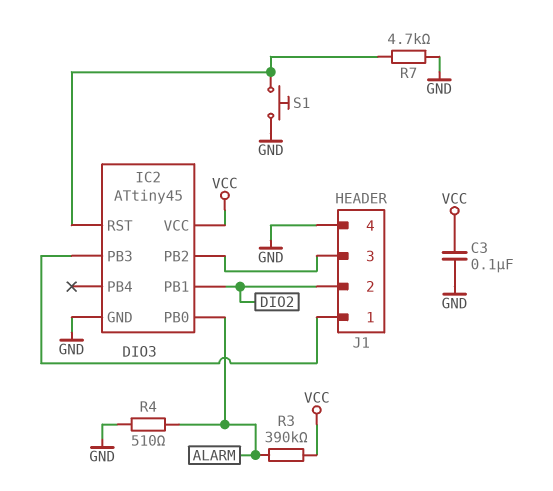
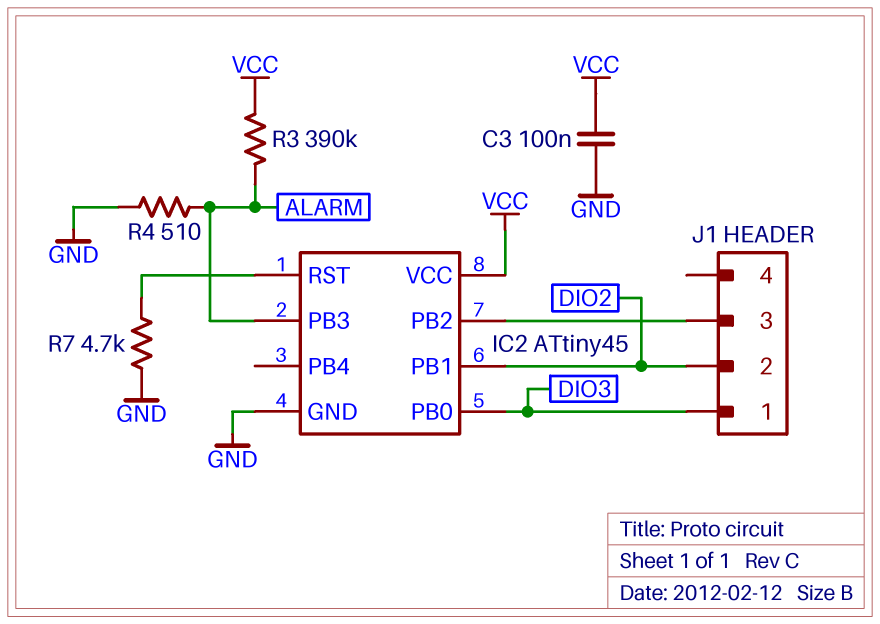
IC2 pin PB0: ALARM -> DIO3
IC2 pin PB3: DIO3 -> ALARM
J1 pin 4: GND -> none
S1: button (GND, IC2/RST) -> none

